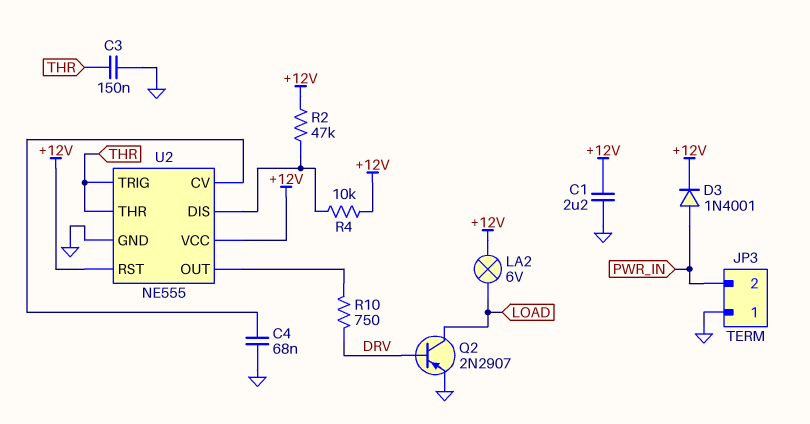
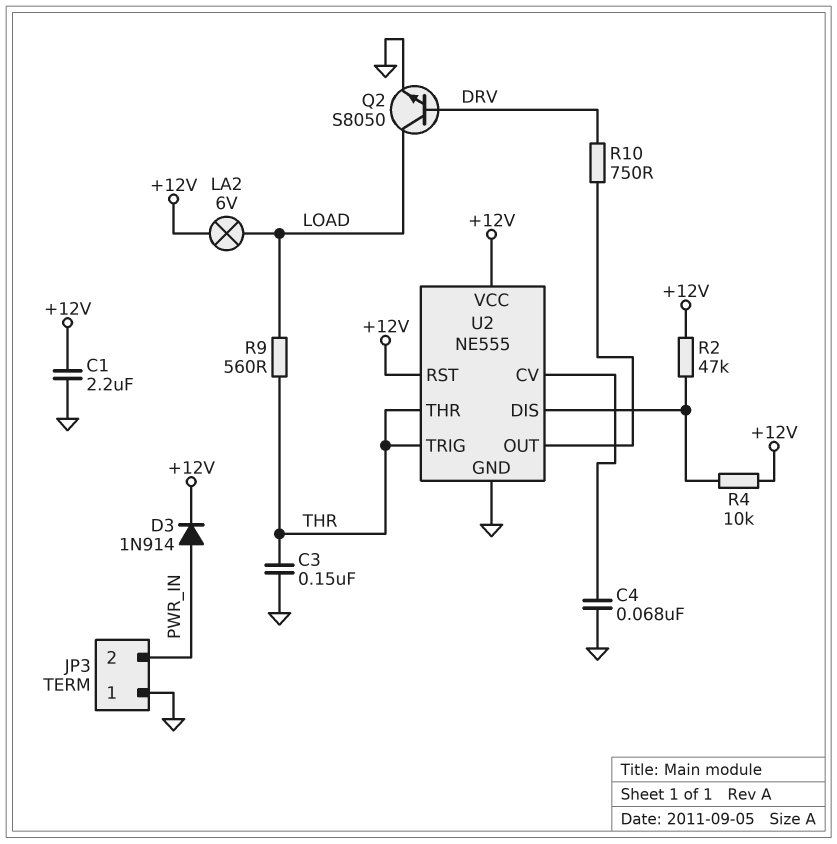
D3: diode 1N4001 (A PWR_IN, K +12V) -> diode 1N914 (A PWR_IN, K +12V)
Q2: PNP 2N2907 (B DRV, C LOAD, E GND) -> NPN S8050 (B DRV, C LOAD, E GND)
R9: none -> 560 (LOAD, THR)

